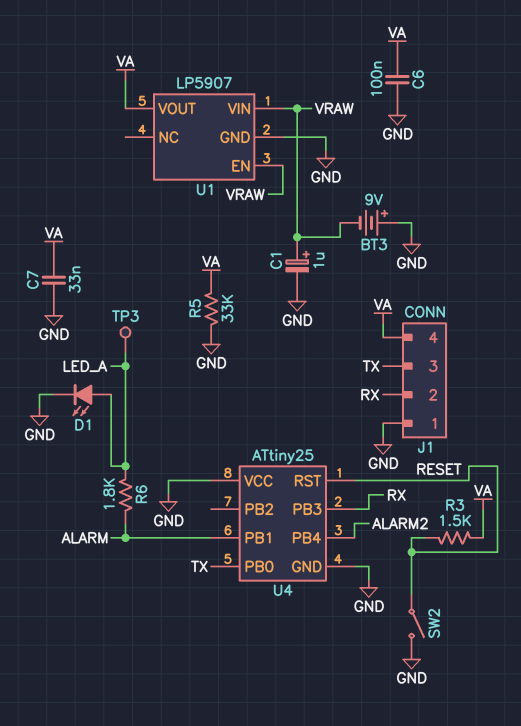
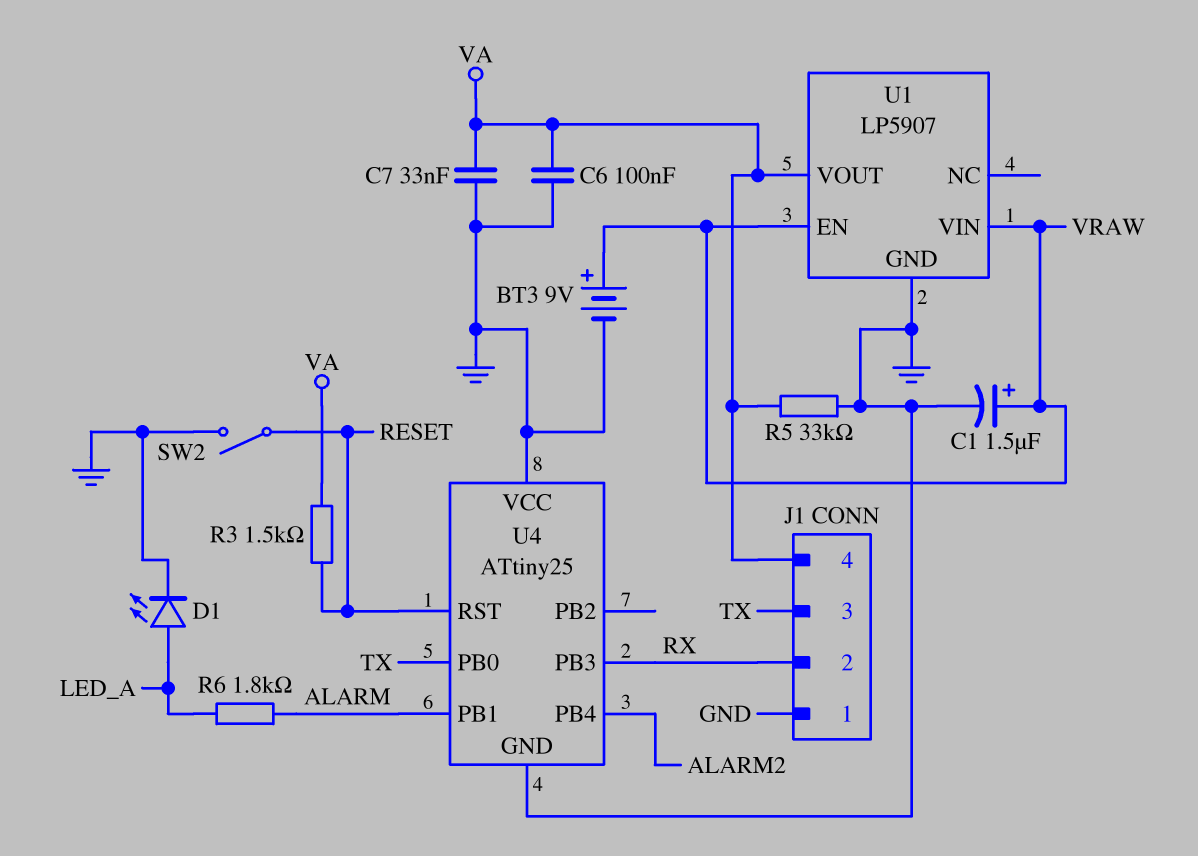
BT3: 9V (plus GND, minus VRAW) -> 9V (plus VRAW, minus GND)
C1: 1uF (plus VRAW, minus GND) -> 1.5uF (plus VRAW, minus GND)
TP3: test point (LED_A) -> none

